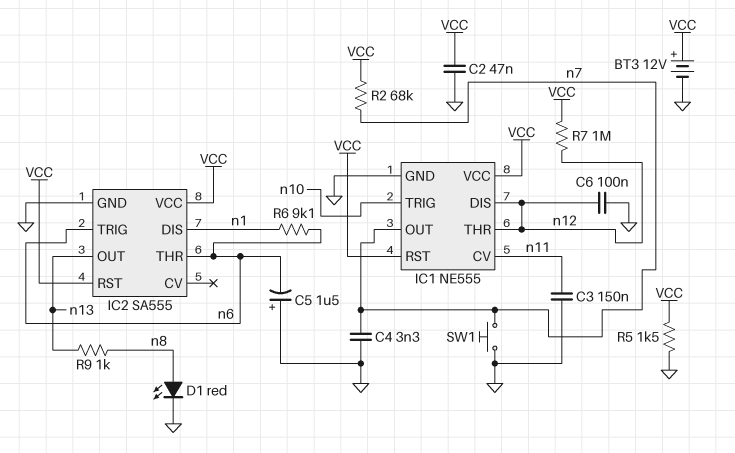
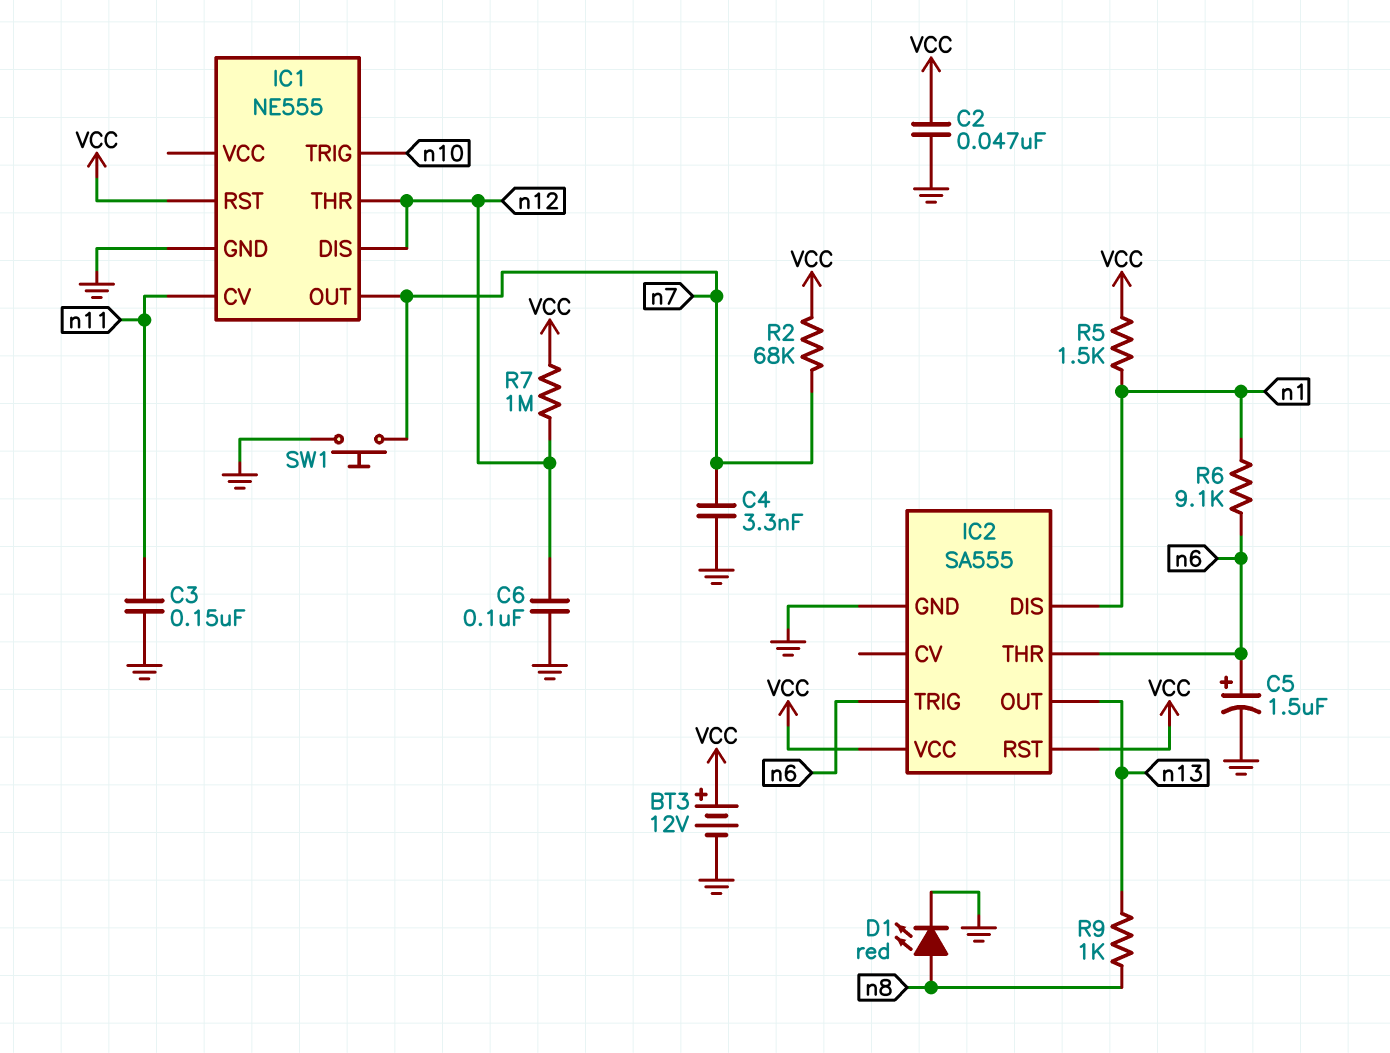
C5: 1.5uF (plus GND, minus n6) -> 1.5uF (plus n6, minus GND)
IC1 pin VCC: VCC -> none
R5: 1.5k (GND, VCC) -> 1.5k (VCC, n1)

